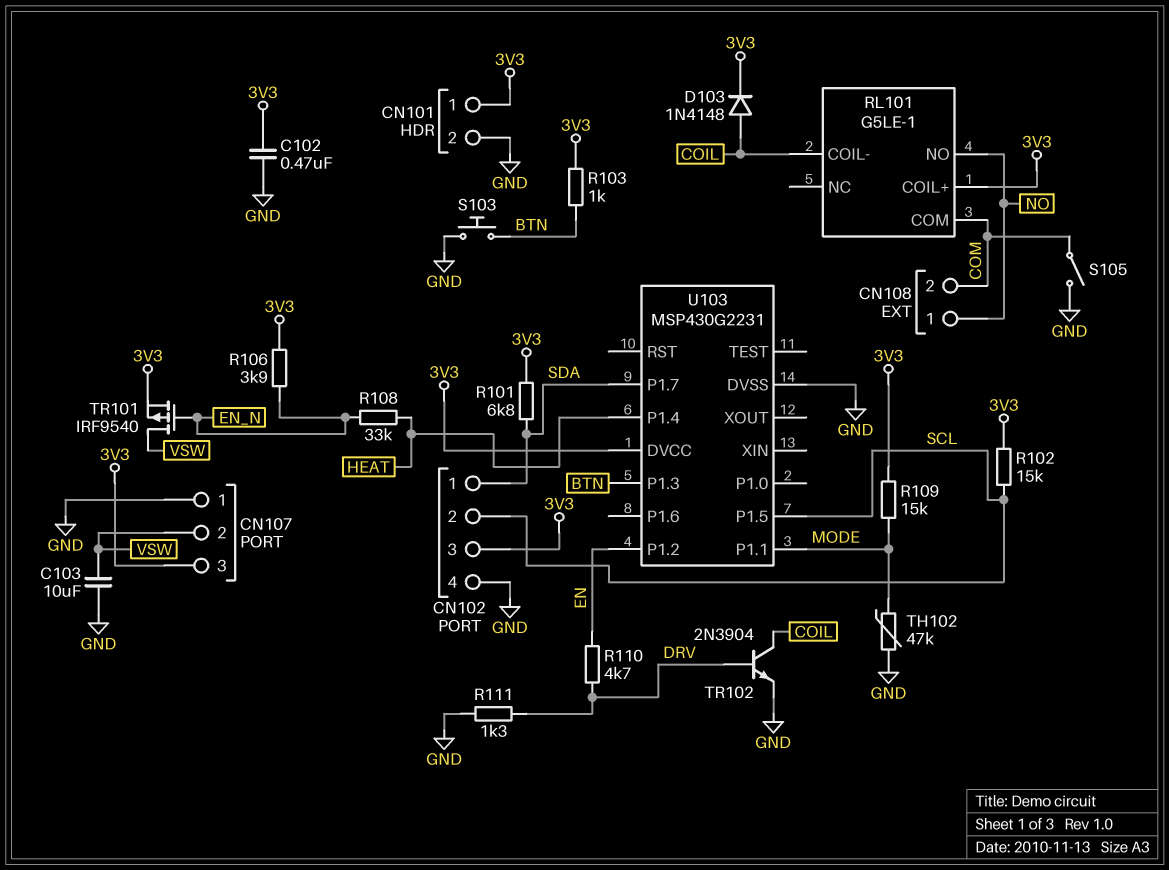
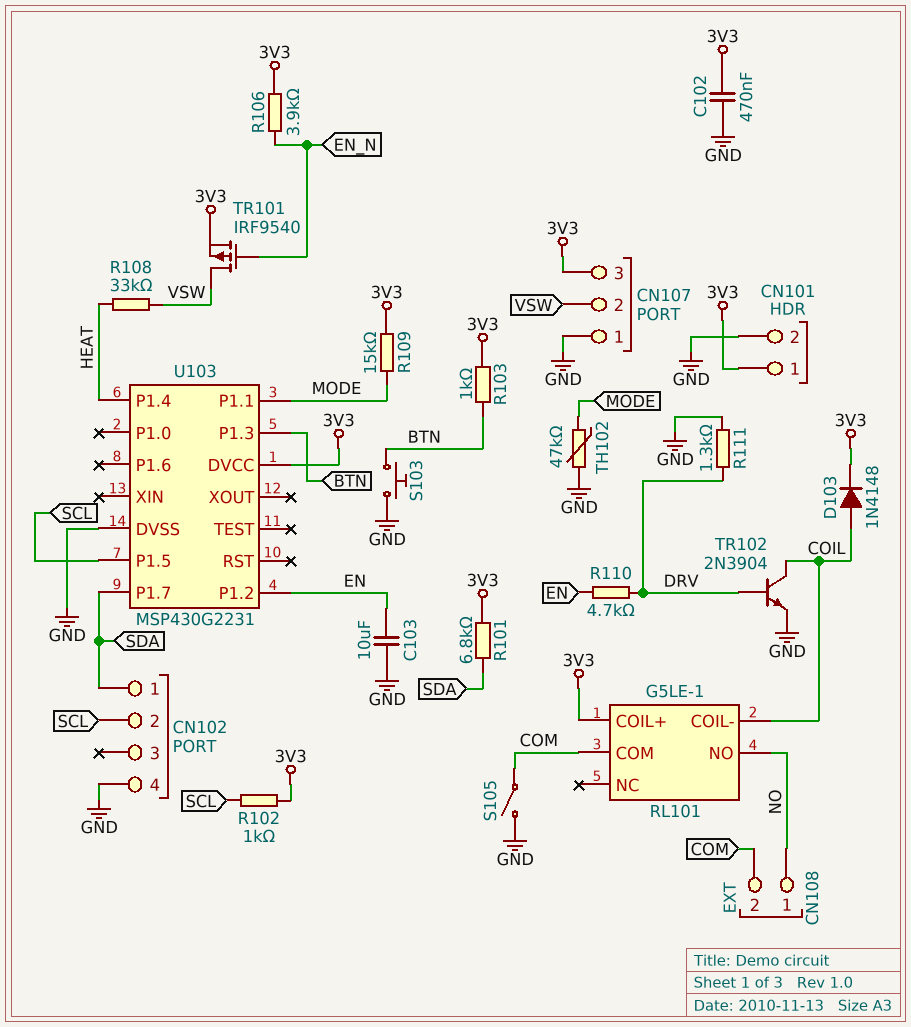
C103: 10uF (GND, VSW) -> 10uF (EN, GND)
CN102 pin 3: 3V3 -> none
R102: 15k (3V3, SCL) -> 1k (3V3, SCL)
R108: 33k (EN_N, HEAT) -> 33k (HEAT, VSW)

